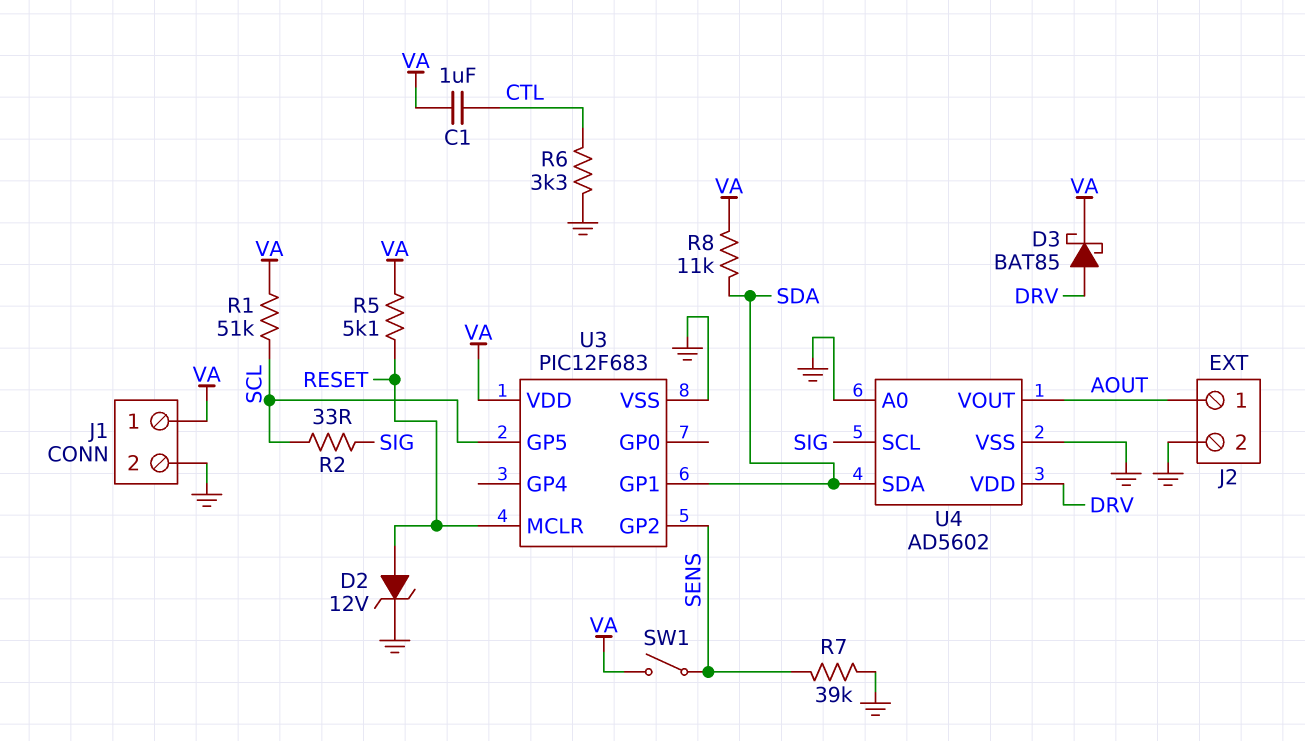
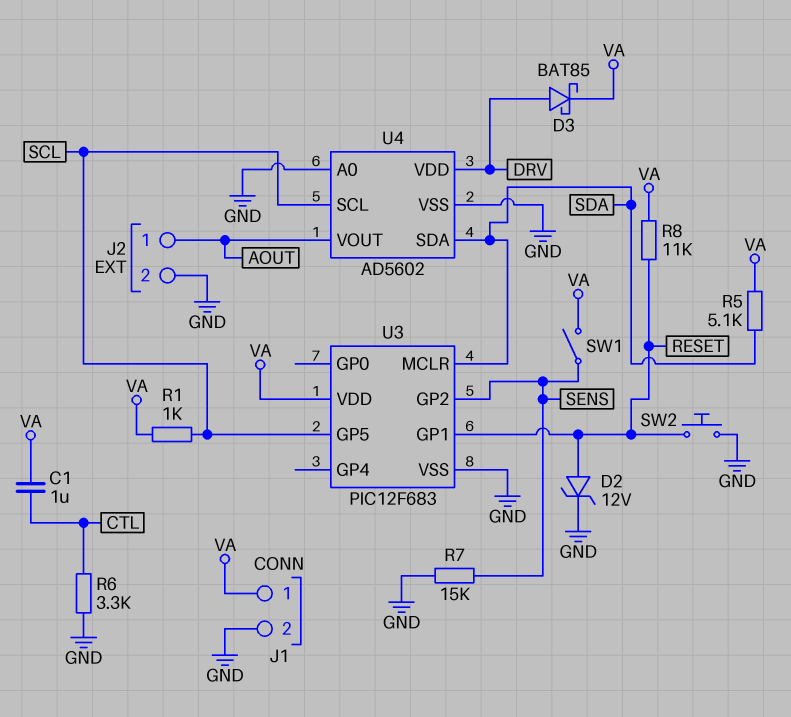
R1: 51k (SCL, VA) -> 1k (SCL, VA)
R2: 33 (SCL, SIG) -> none
R5: 5.1k (RESET, VA) -> 5.1k (SDA, VA)
R7: 39k (GND, SENS) -> 15k (GND, SENS)
R8: 11k (SDA, VA) -> 11k (RESET, VA)
SW2: none -> button (GND, RESET)
U3 pin GP1: SDA -> RESET
U3 pin MCLR: RESET -> SDA
U4 pin SCL: SIG -> SCL

